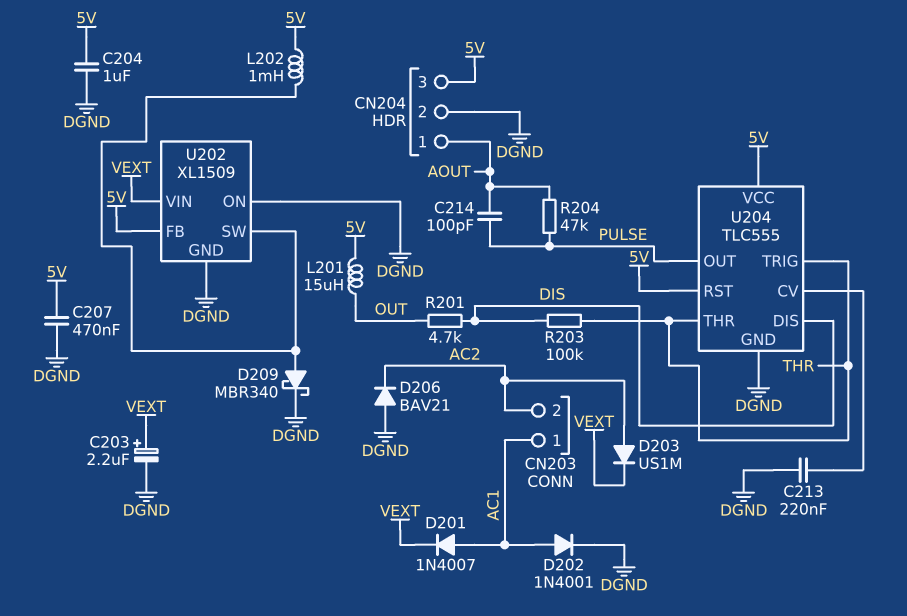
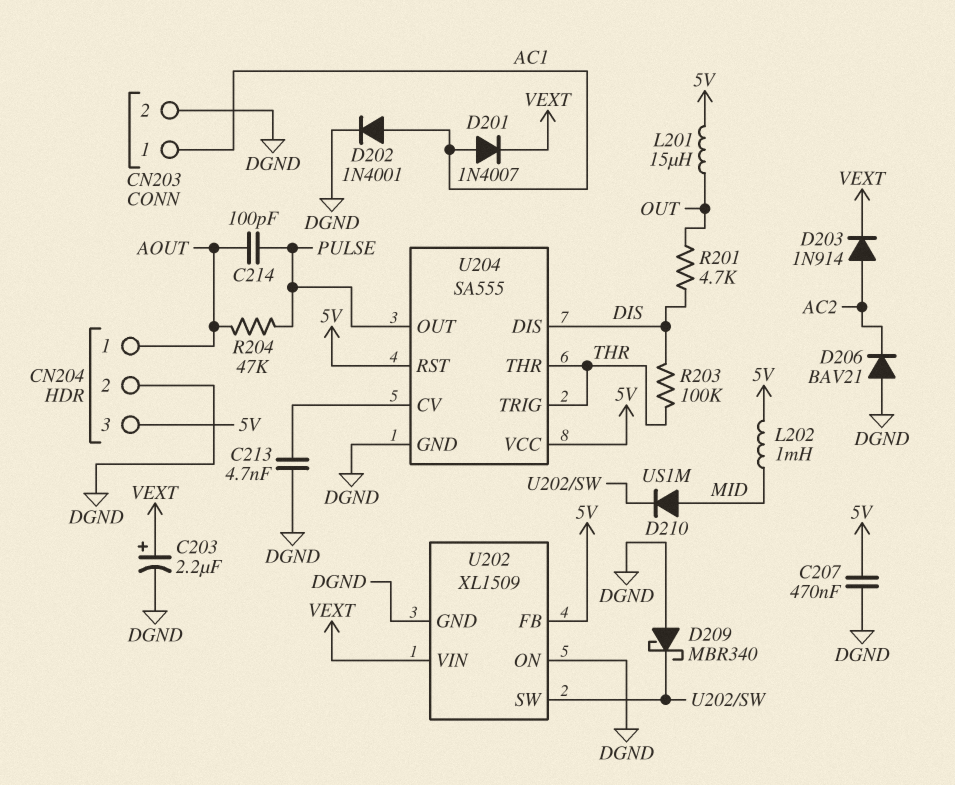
C204: 1uF (5V, DGND) -> none
C213: 220nF (DGND, U204/CV) -> 4.7nF (DGND, U204/CV)
CN203 pin 2: AC2 -> DGND
D203: diode US1M (A AC2, K VEXT) -> diode 1N914 (A AC2, K VEXT)
D209: schottky MBR340 (A U202/SW, K DGND) -> schottky MBR340 (A DGND, K U202/SW)
D210: none -> diode US1M (A MID, K U202/SW)
L202: 1mH (5V, U202/SW) -> 1mH (5V, MID)
U204: TLC555 -> SA555

